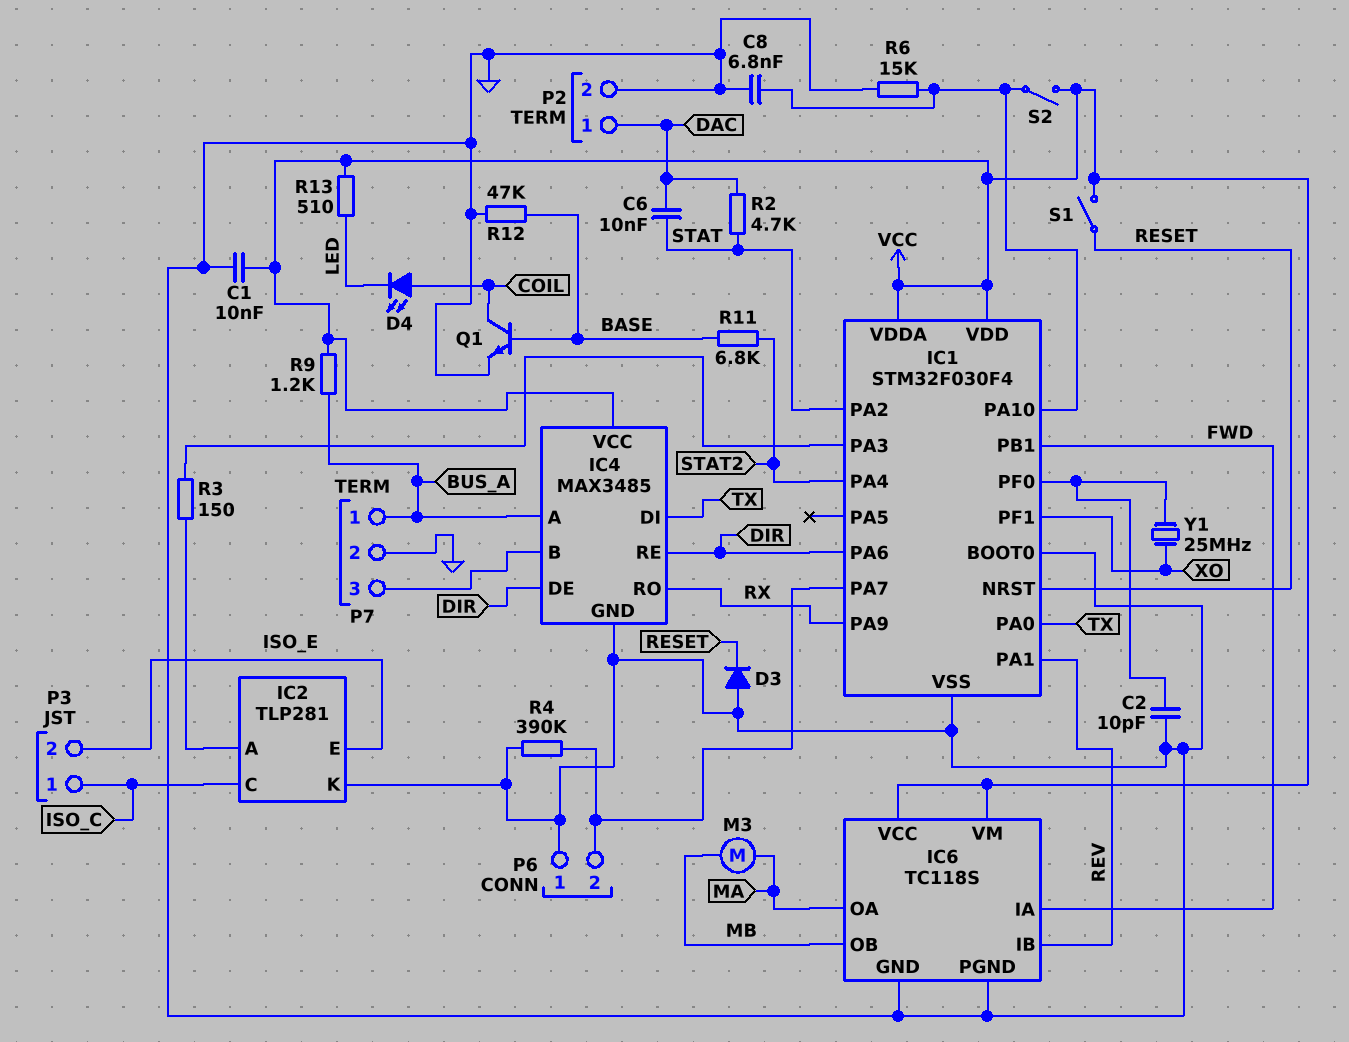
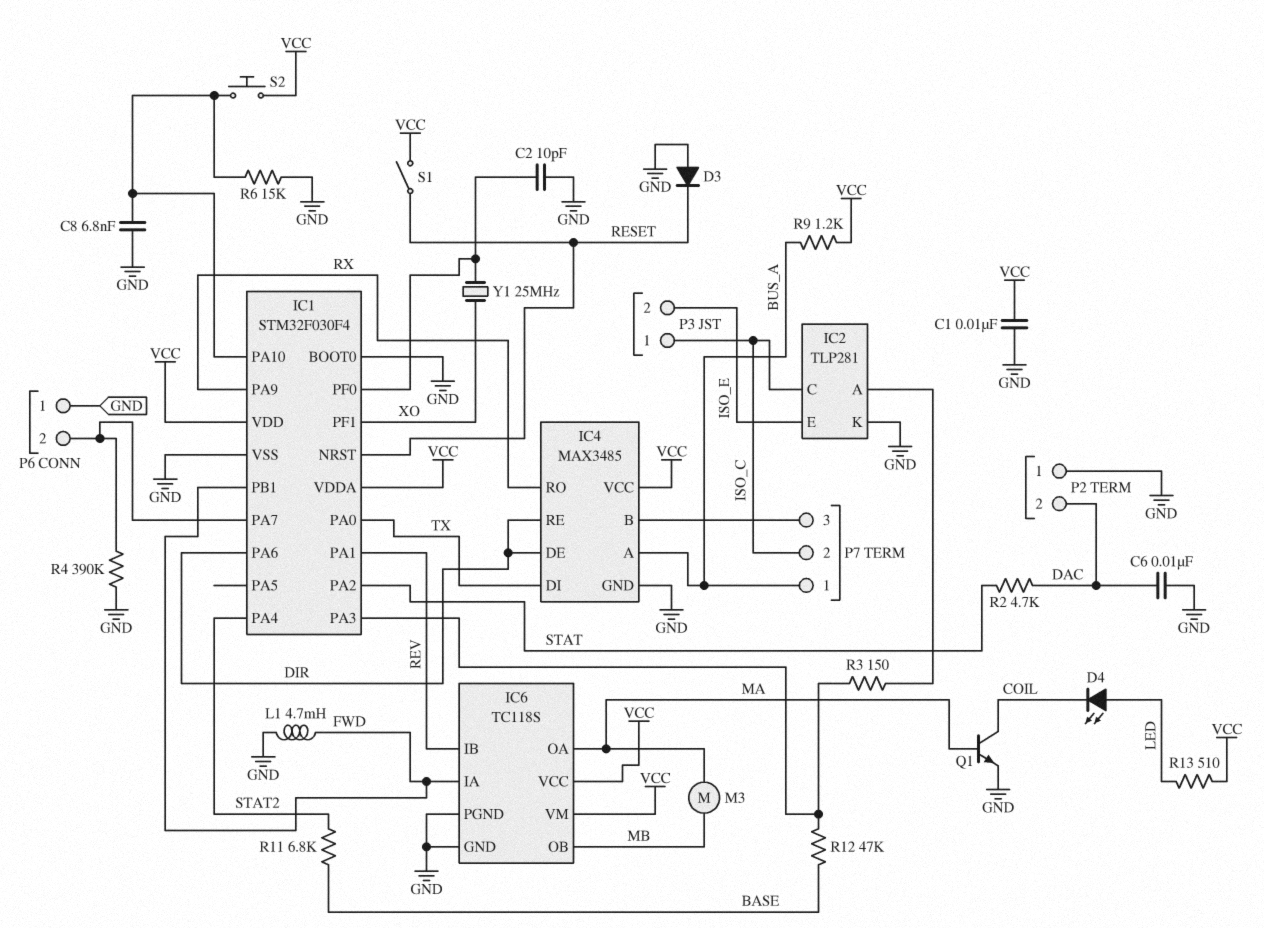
C6: 10nF (DAC, STAT) -> 10nF (DAC, GND)
D4: LED (A COIL, K LED) -> LED (A LED, K COIL)
L1: none -> 4.7mH (FWD, GND)
P2 pin 1: DAC -> GND
P2 pin 2: GND -> DAC
P7 pin 2: GND -> ISO_C
Q1: NPN (B BASE, C COIL, E GND) -> NPN (B MA, C COIL, E GND)
R12: 47k (BASE, GND) -> 47k (BASE, IC1/PA3)
S2: switch (IC1/PA10, VCC) -> button (IC1/PA10, VCC)

